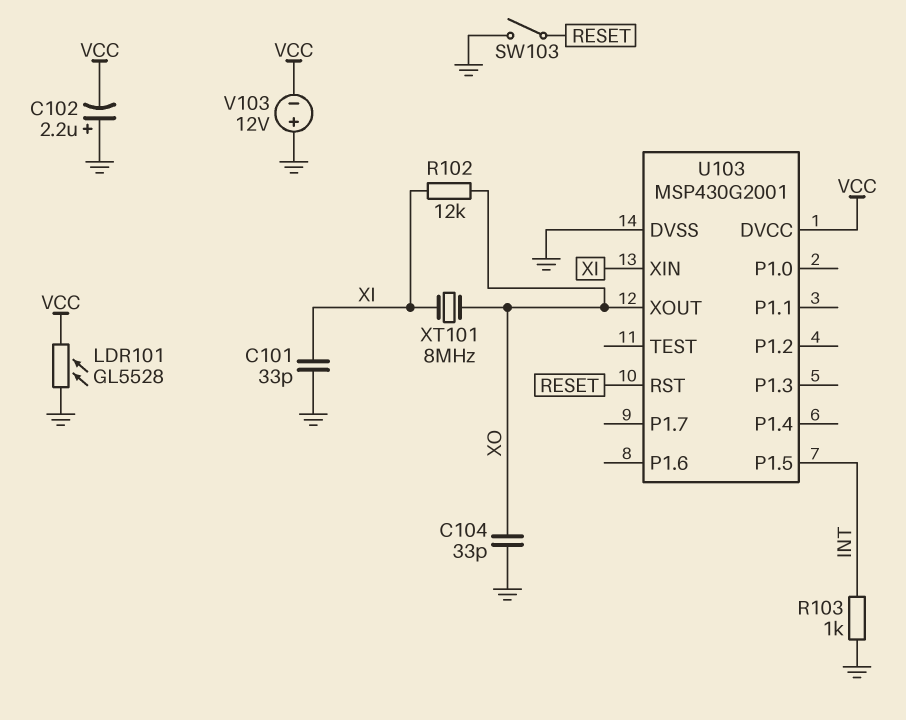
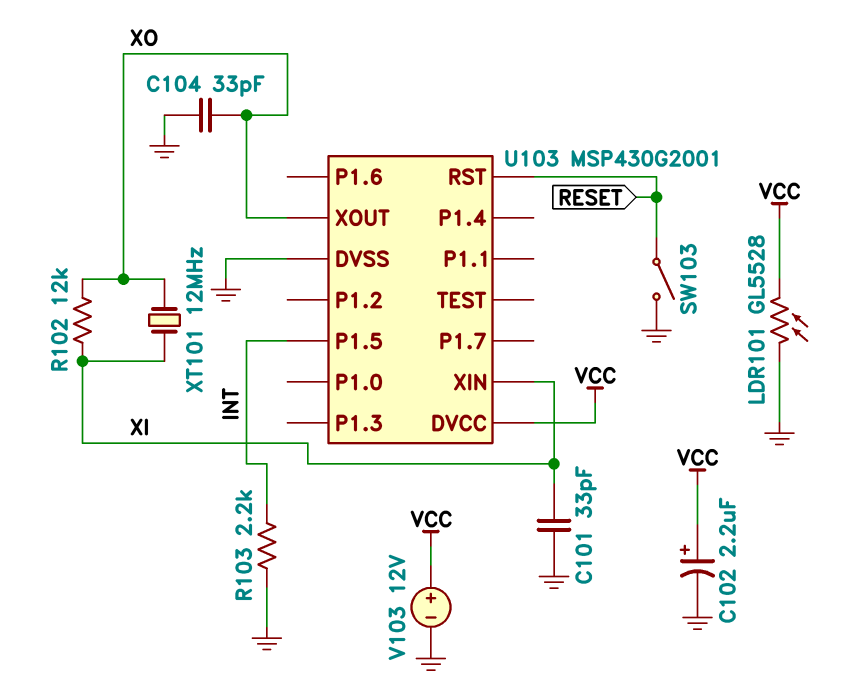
C102: 2.2uF (plus GND, minus VCC) -> 2.2uF (plus VCC, minus GND)
R103: 1k (GND, INT) -> 2.2k (GND, INT)
V103: 12V (plus GND, minus VCC) -> 12V (plus VCC, minus GND)
XT101: 8MHz (XI, XO) -> 12MHz (XI, XO)

